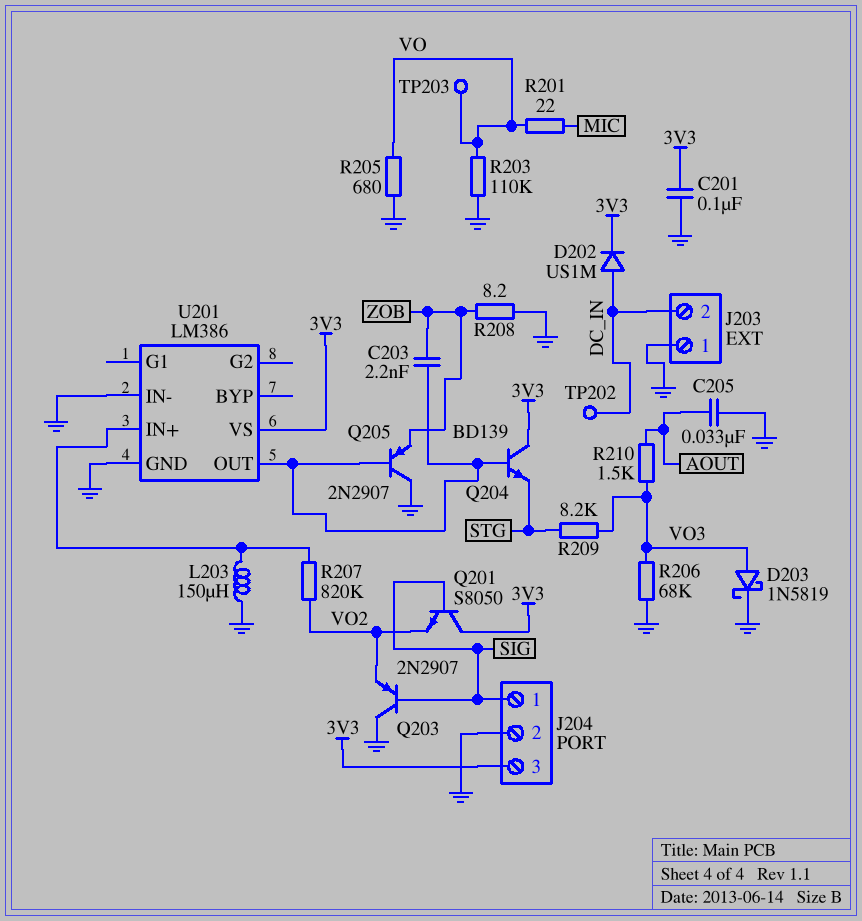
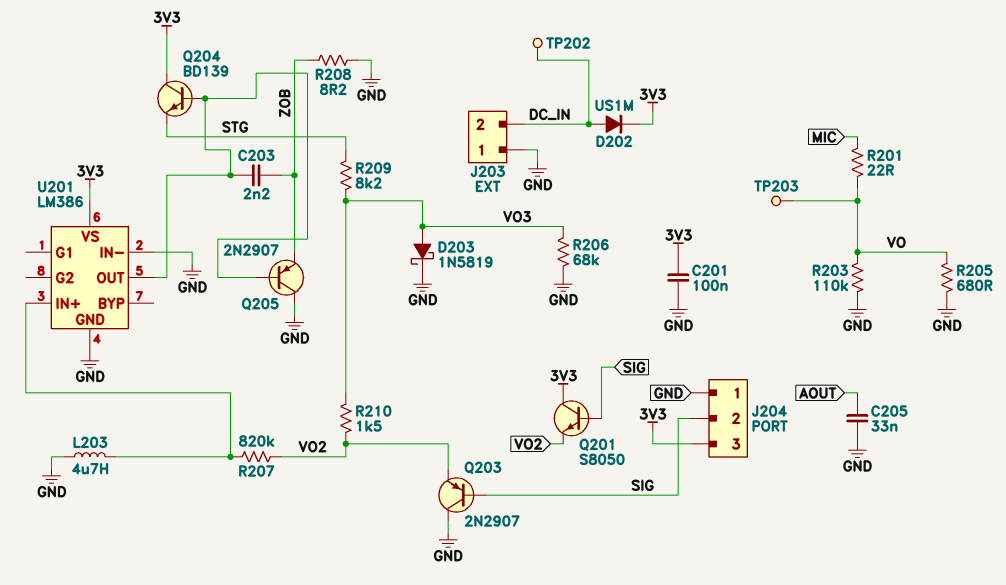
J204 pin 1: SIG -> GND
J204 pin 2: GND -> SIG
L203: 150uH (GND, U201/IN+) -> 4.7uH (GND, U201/IN+)
R210: 1.5k (AOUT, VO3) -> 1.5k (VO2, VO3)

